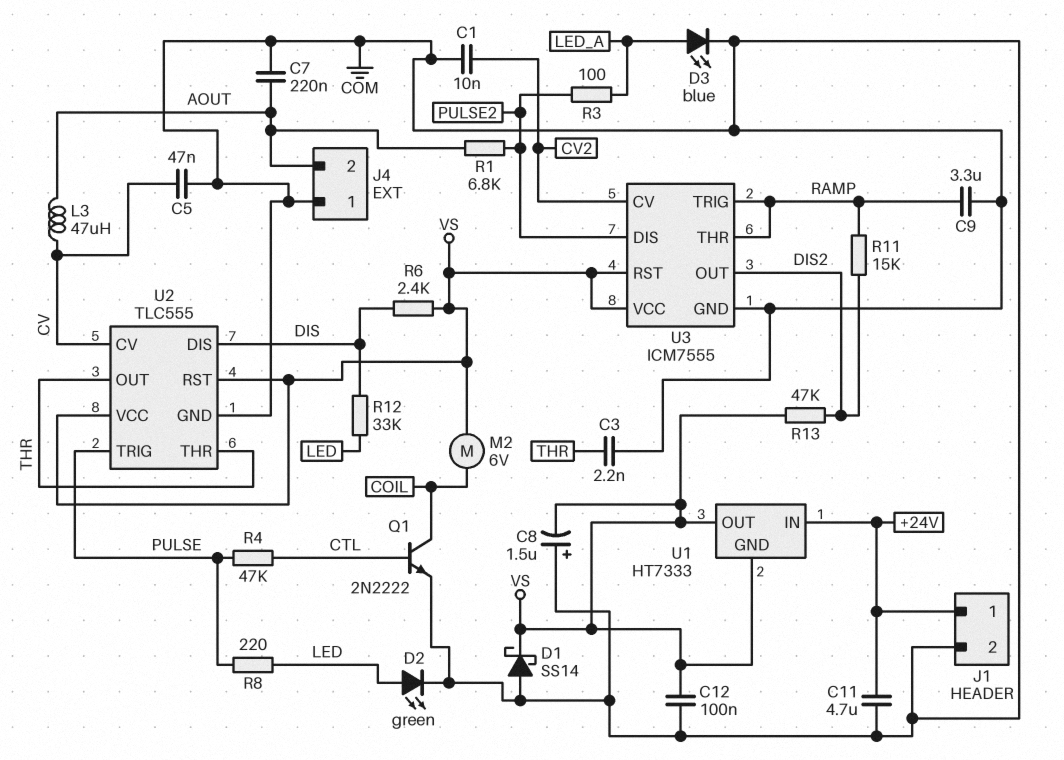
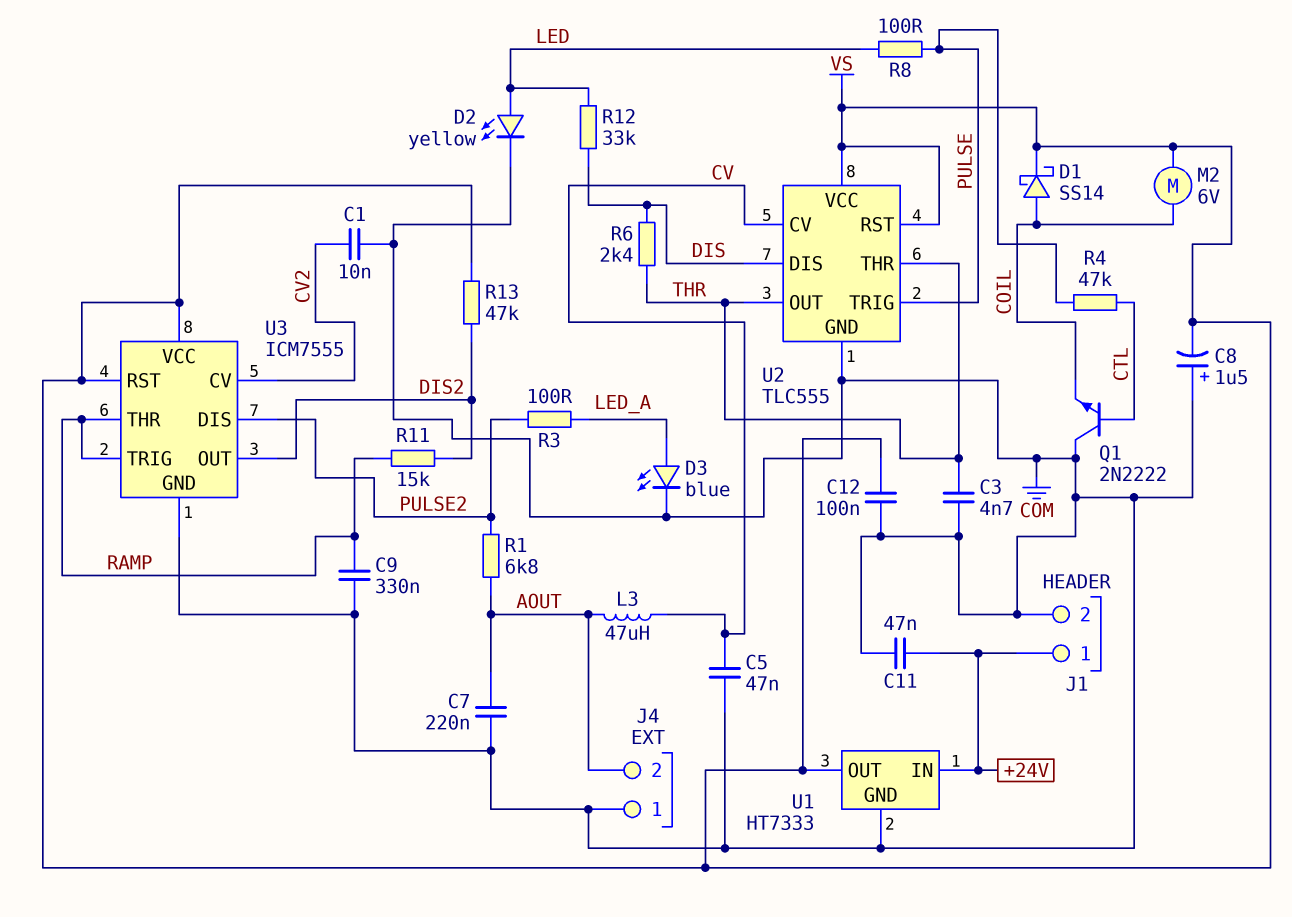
C3: 2.2nF (COM, THR) -> 4.7nF (COM, THR)
C9: 3.3uF (COM, RAMP) -> 330nF (COM, RAMP)
C11: 4.7uF (+24V, COM) -> 47nF (+24V, COM)
D1: schottky SS14 (A COM, K VS) -> schottky SS14 (A COIL, K VS)
D2: LED green (A LED, K COM) -> LED yellow (A LED, K COM)
Q1: NPN 2N2222 (B CTL, C COIL, E COM) -> NPN 2N2222 (B CTL, C COM, E COIL)
R6: 2.4k (DIS, VS) -> 2.4k (DIS, THR)
R8: 220 (LED, PULSE) -> 100 (LED, PULSE)
U1 pin GND: VS -> COM

